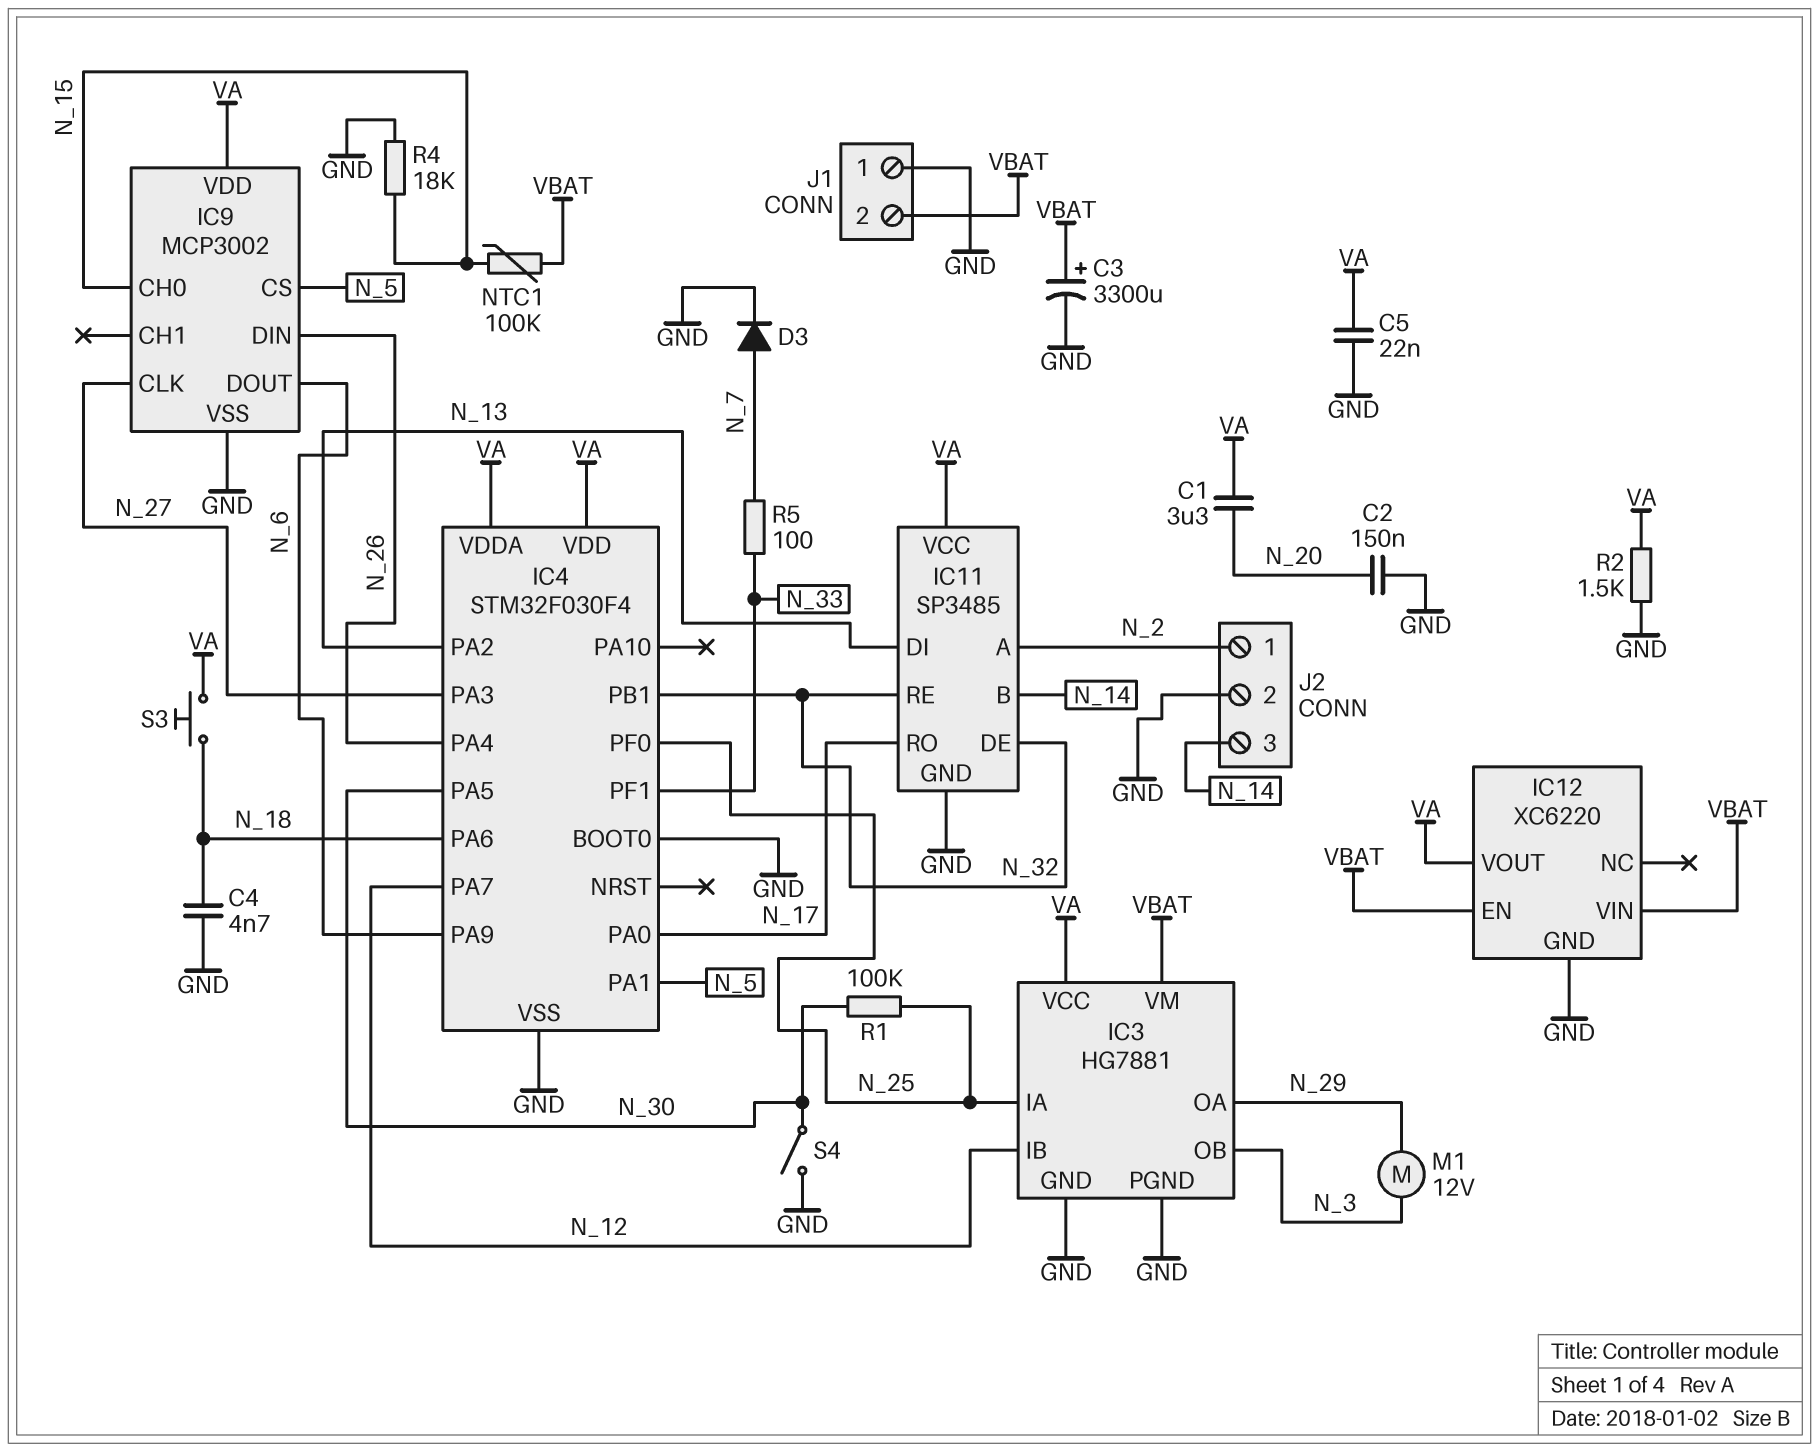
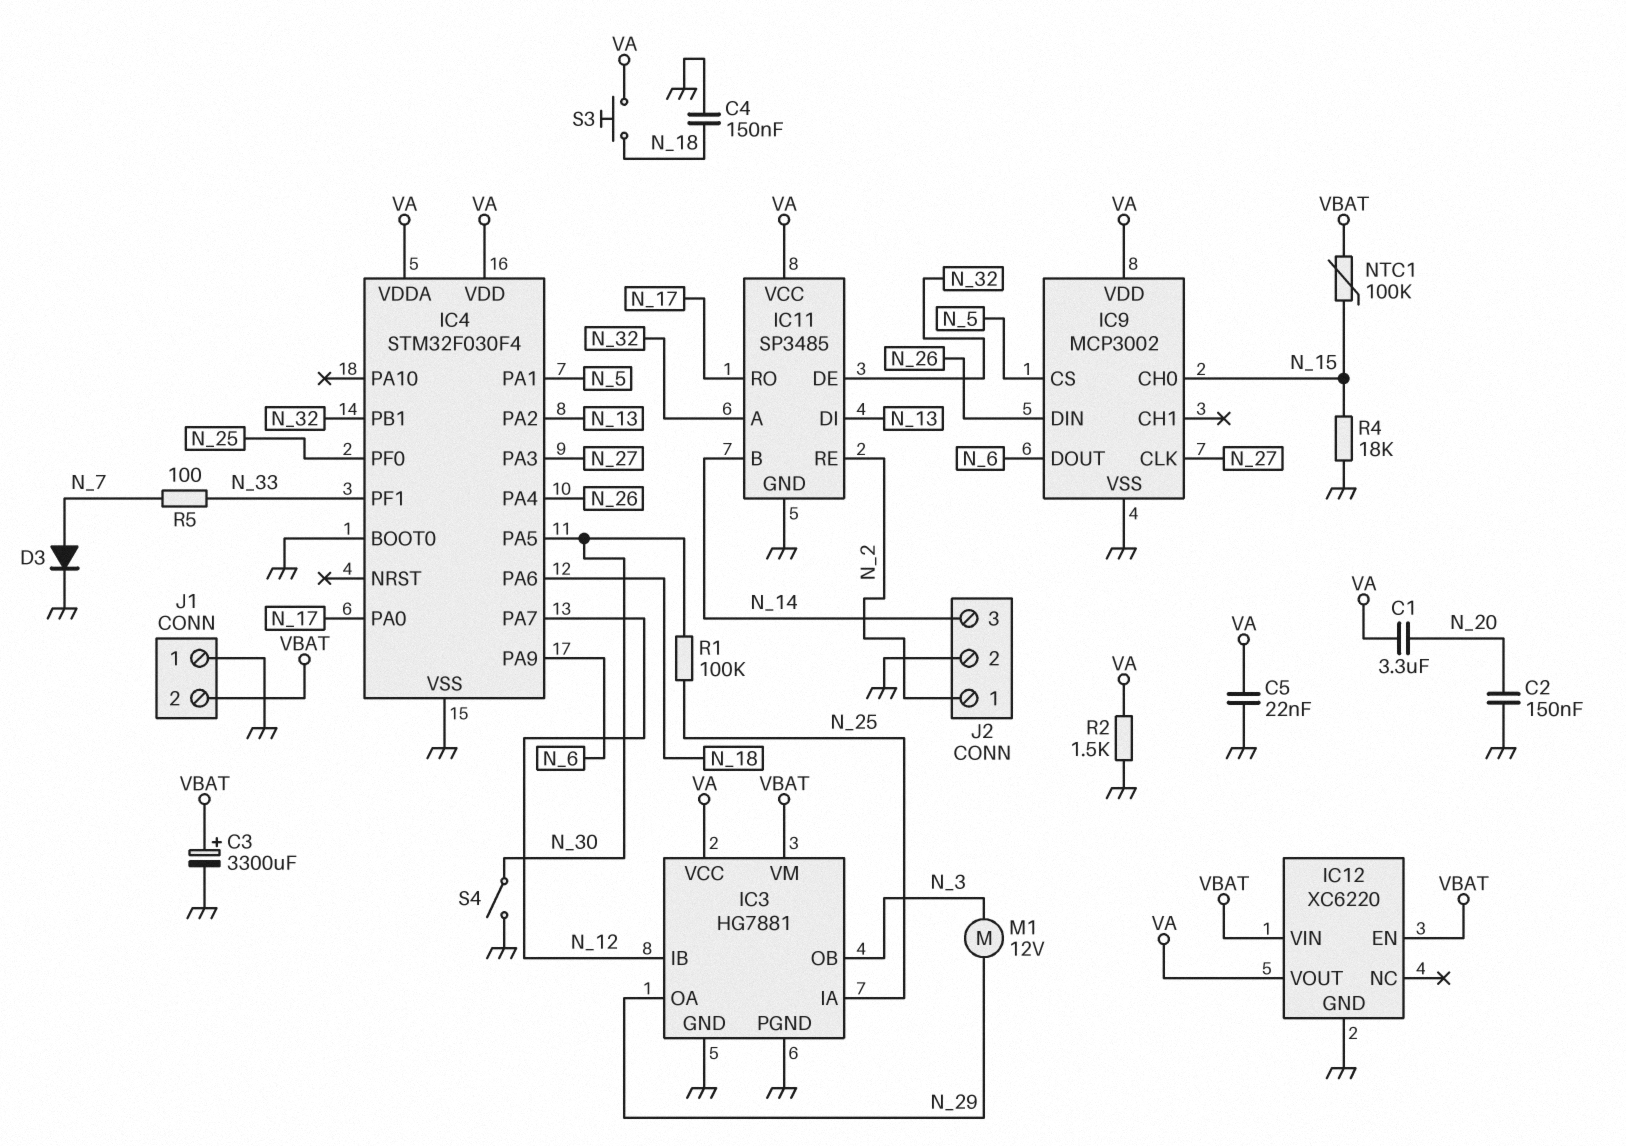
C4: 4.7nF (GND, N_18) -> 150nF (GND, N_18)
IC11 pin A: N_2 -> N_32
IC11 pin RE: N_32 -> N_2

